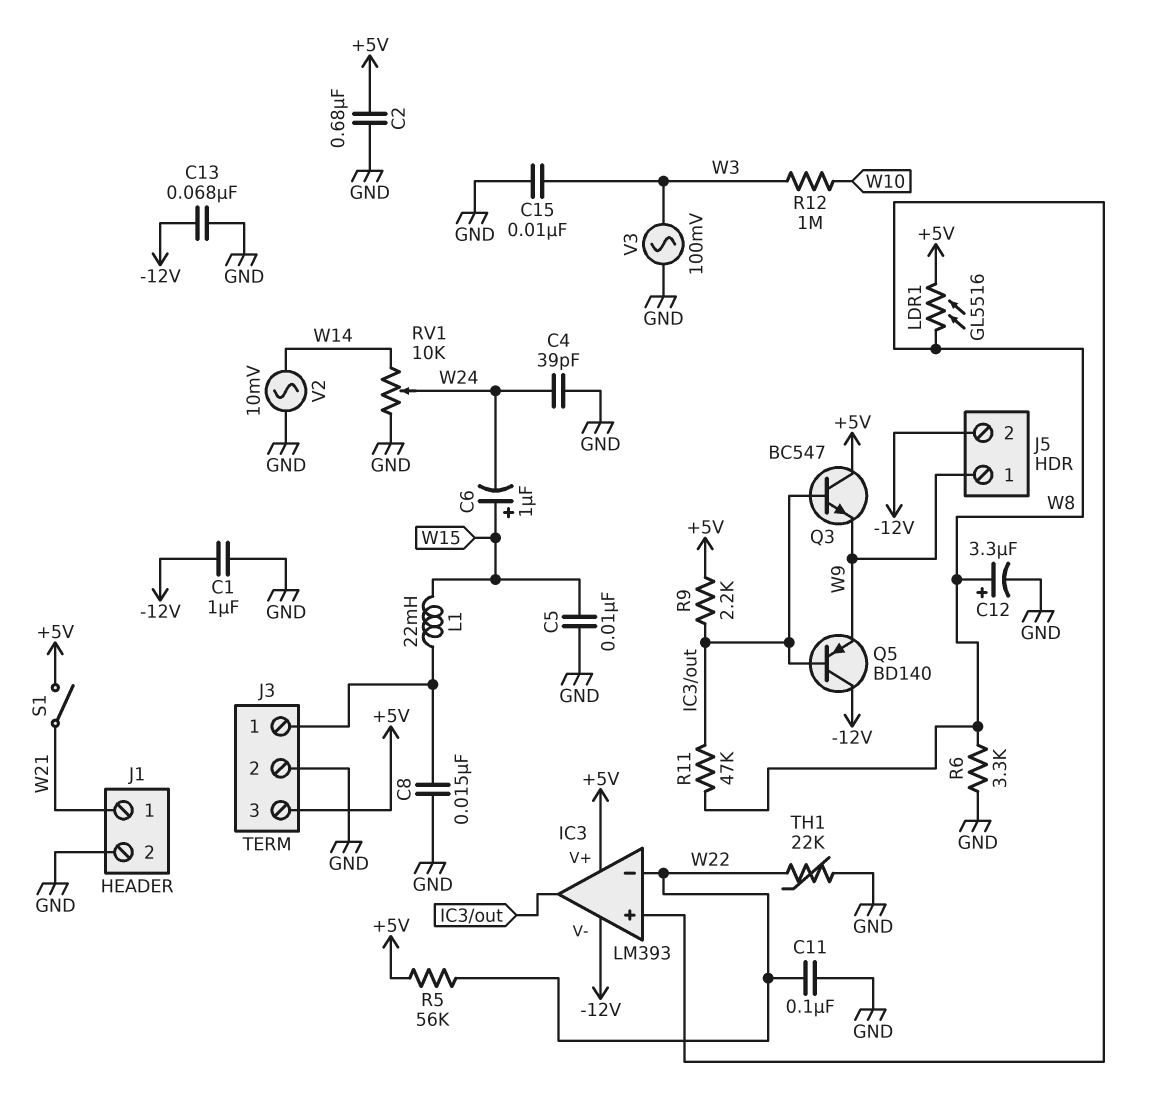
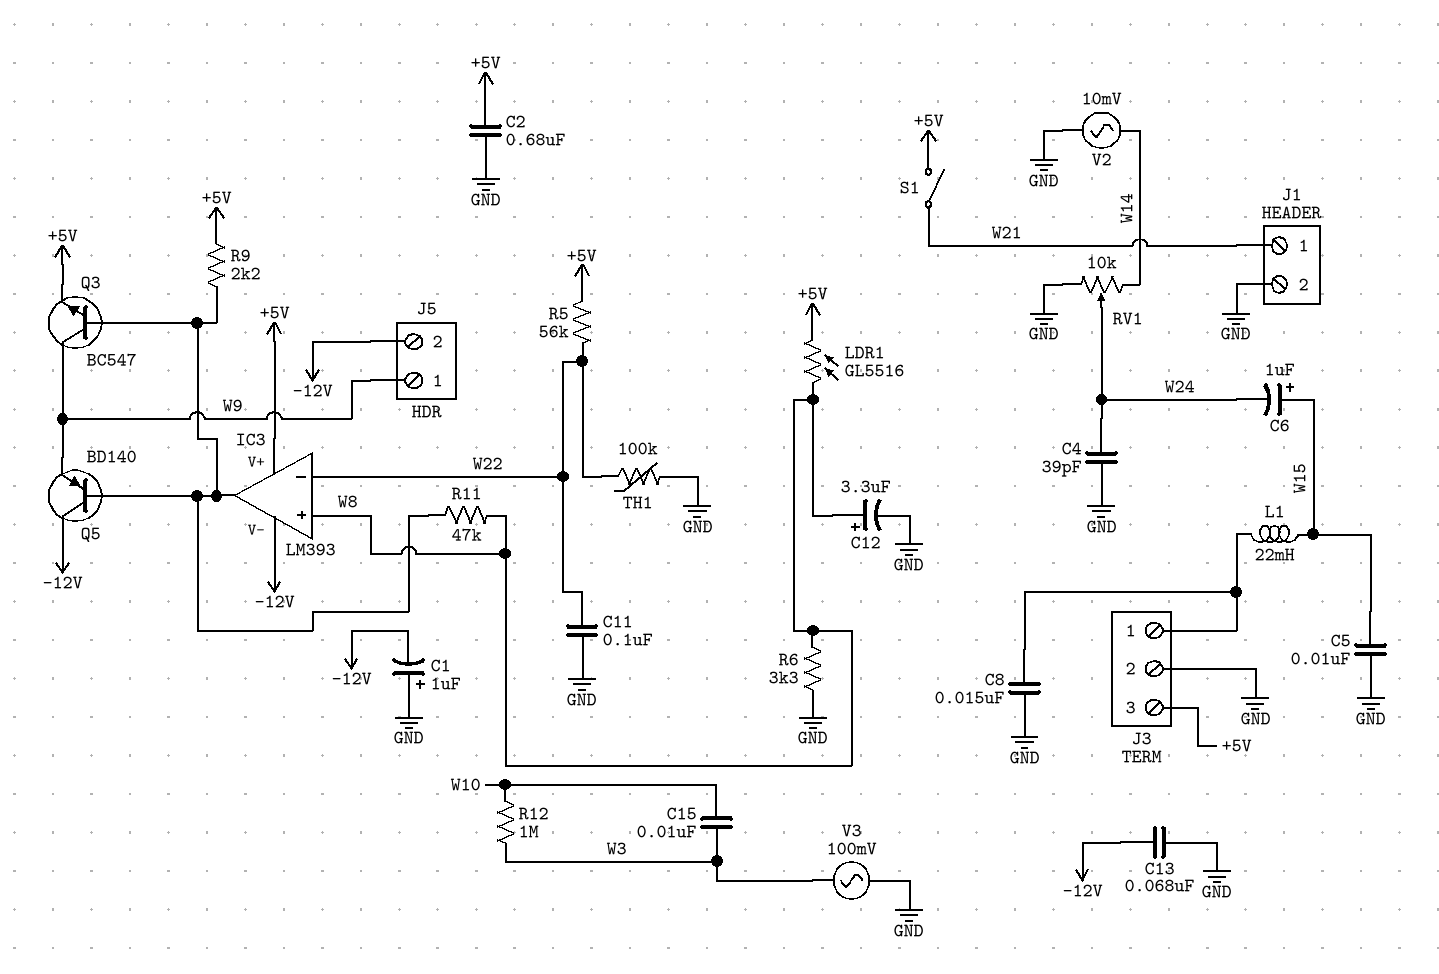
C1: 1uF (-12V, GND) -> 1uF (plus GND, minus -12V)
C15: 10nF (GND, W3) -> 10nF (W3, W10)
Q3: NPN BC547 (B IC3/out, C +5V, E W9) -> NPN BC547 (B IC3/out, C W9, E +5V)
TH1: 22k (GND, W22) -> 100k (GND, W22)

